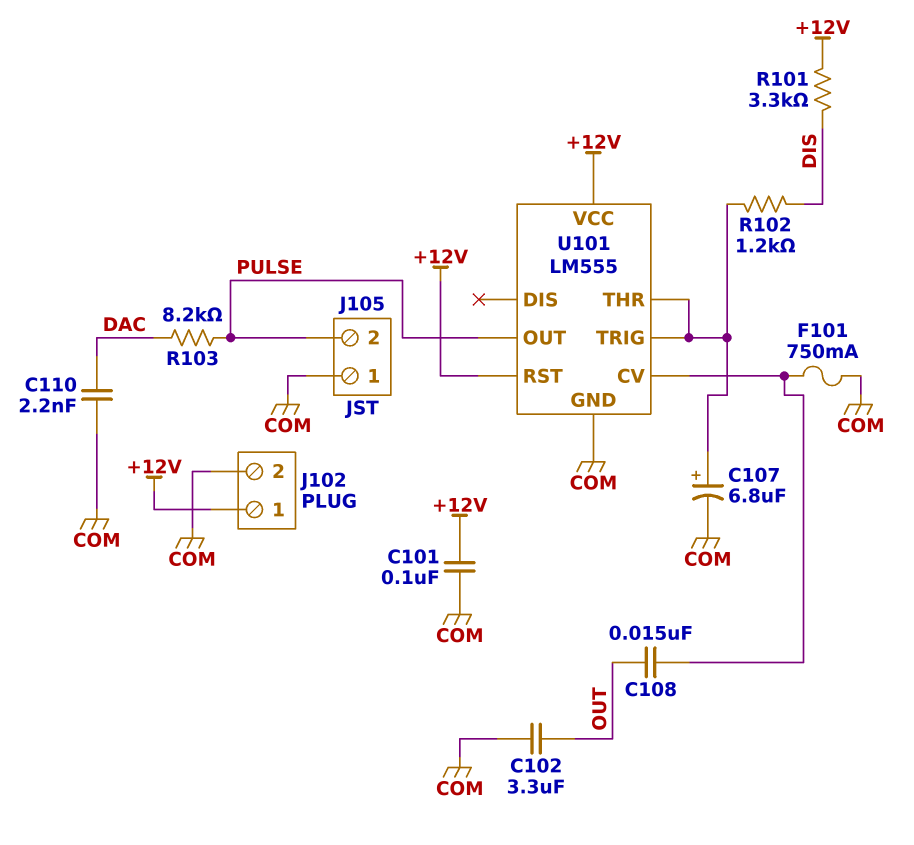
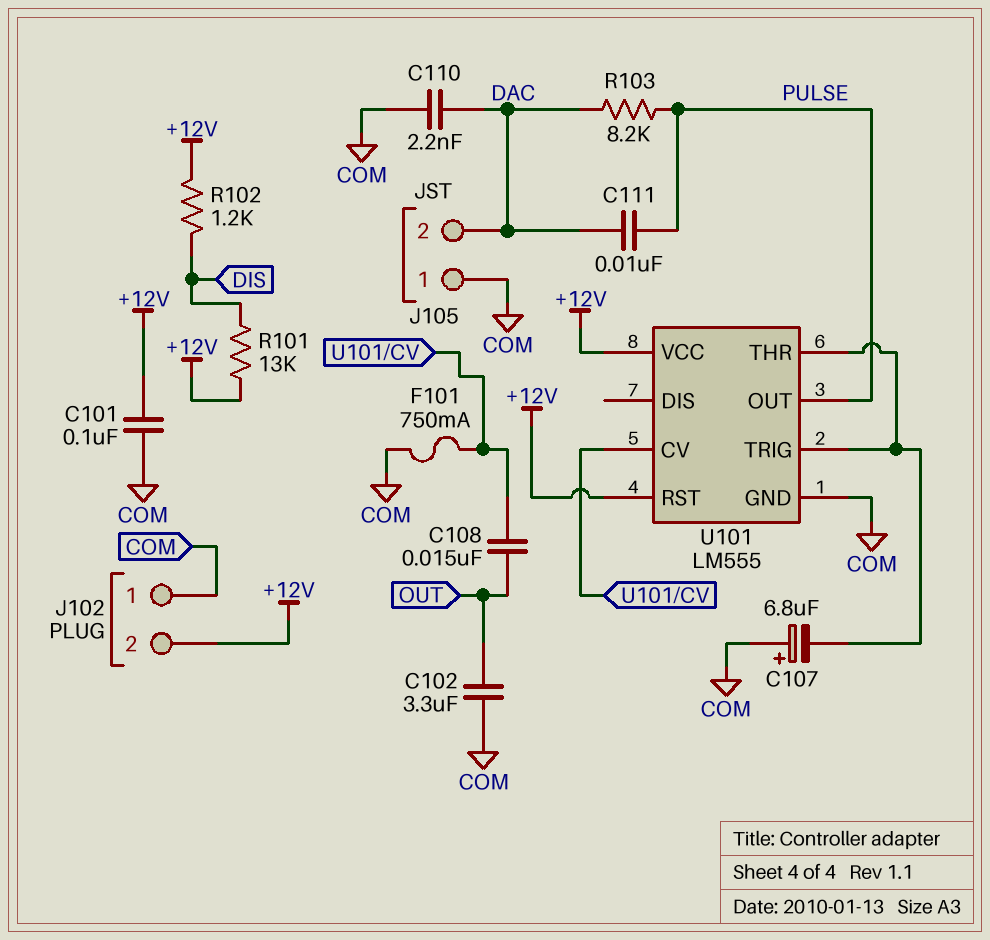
C107: 6.8uF (plus U101/THR, minus COM) -> 6.8uF (plus COM, minus U101/THR)
C111: none -> 10nF (DAC, PULSE)
J102 pin 1: +12V -> COM
J102 pin 2: COM -> +12V
J105 pin 2: PULSE -> DAC
R101: 3.3k (+12V, DIS) -> 13k (+12V, DIS)
R102: 1.2k (DIS, U101/THR) -> 1.2k (+12V, DIS)

